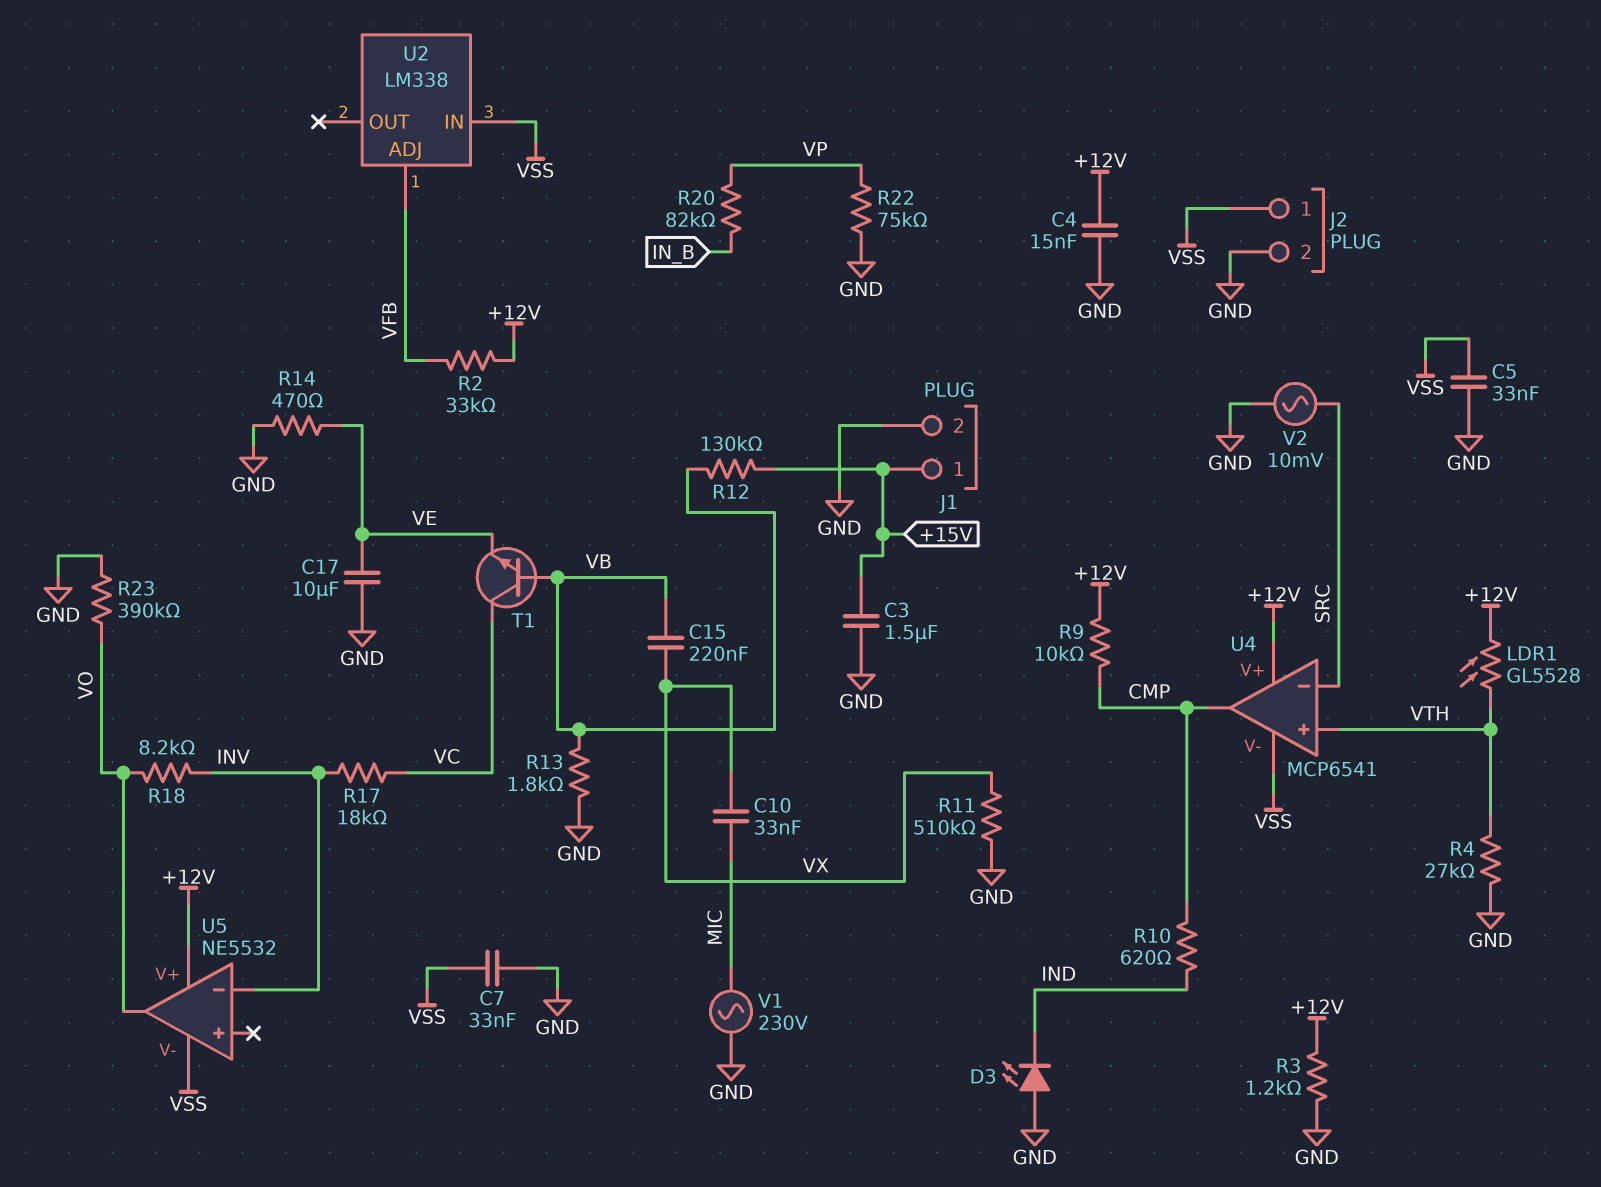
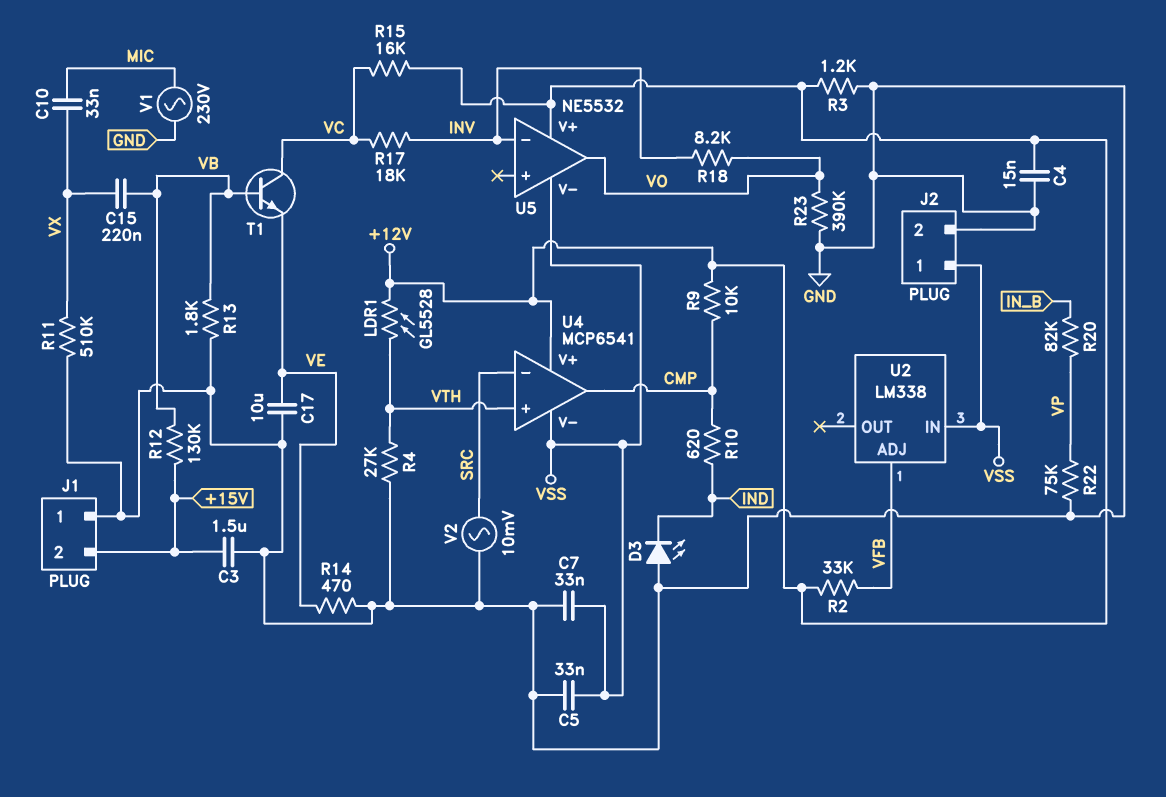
J1 pin 1: +15V -> GND
J1 pin 2: GND -> +15V
R15: none -> 16k (+12V, VC)

